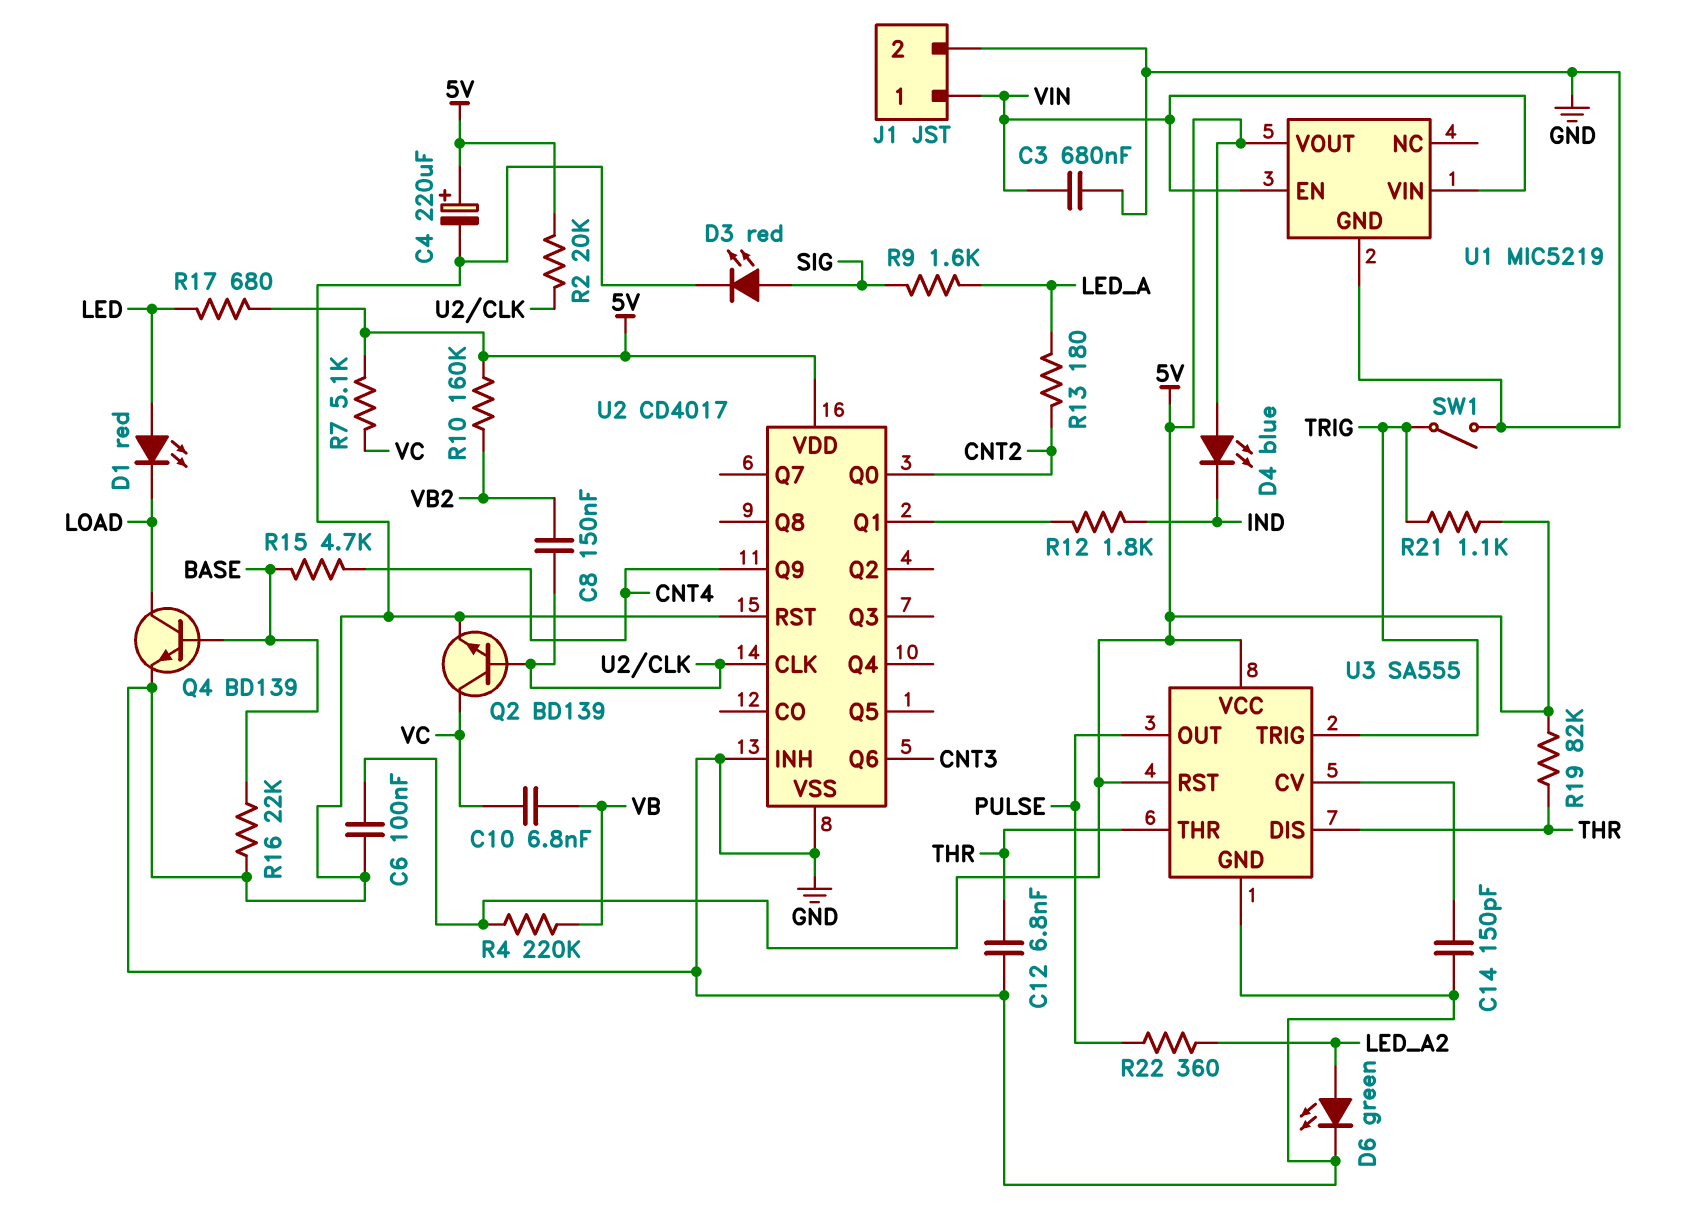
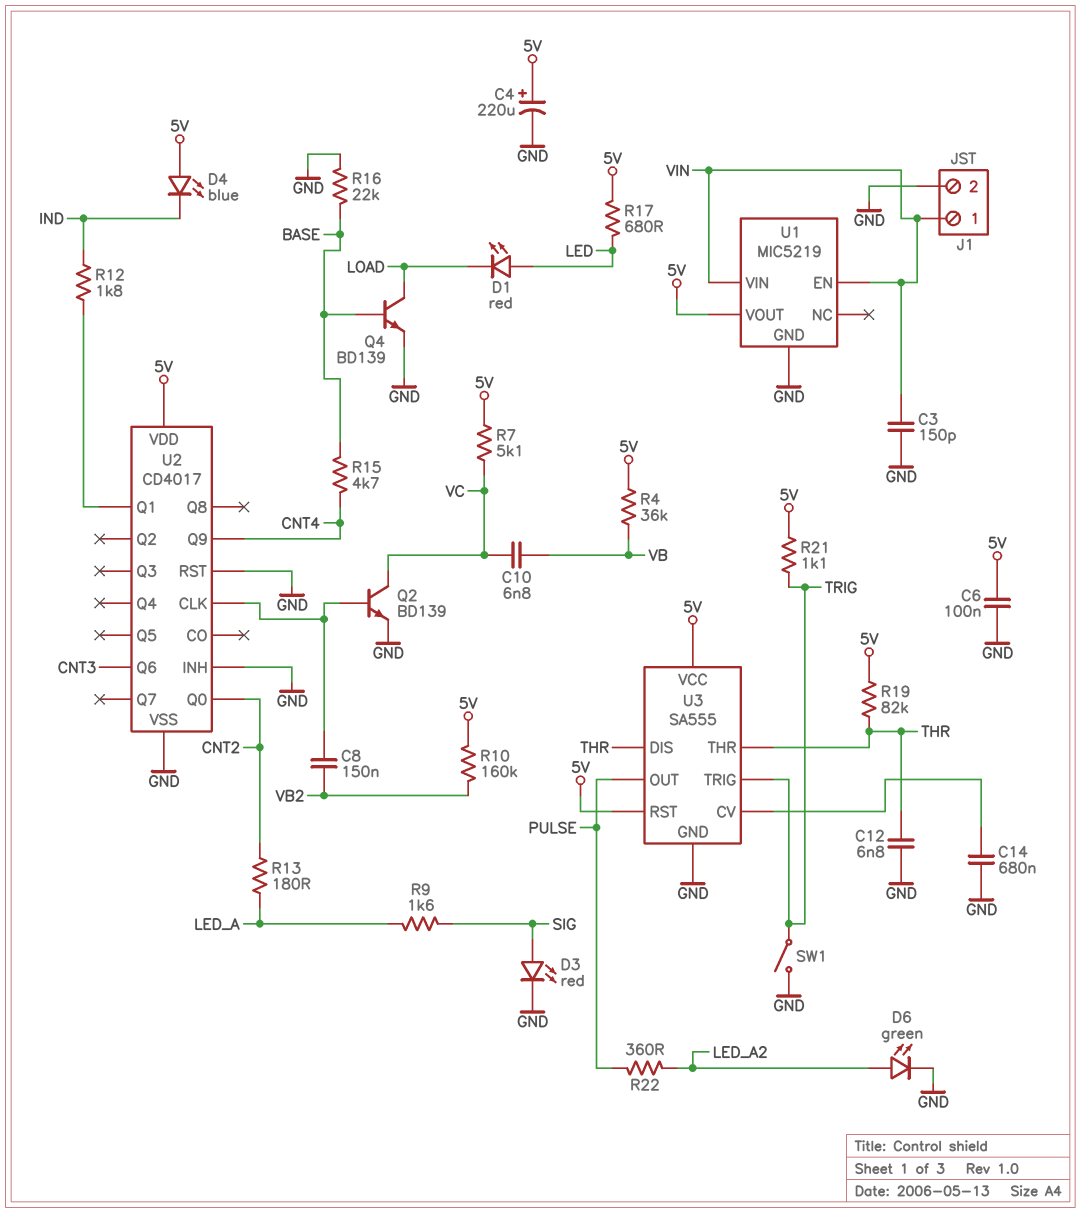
C3: 680nF (GND, VIN) -> 150pF (GND, VIN)
C14: 150pF (GND, U3/CV) -> 680nF (GND, U3/CV)
R2: 20k (5V, U2/CLK) -> none
R4: 220k (5V, VB) -> 36k (5V, VB)

